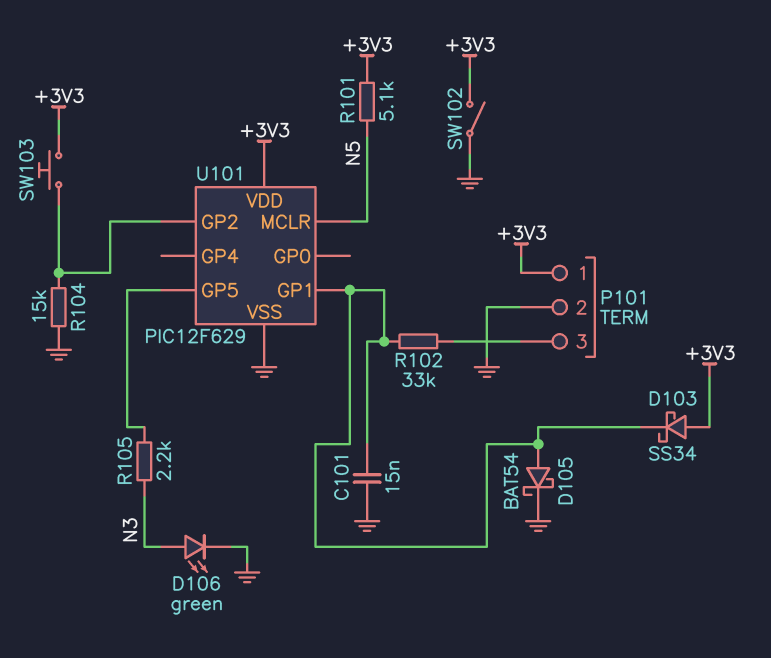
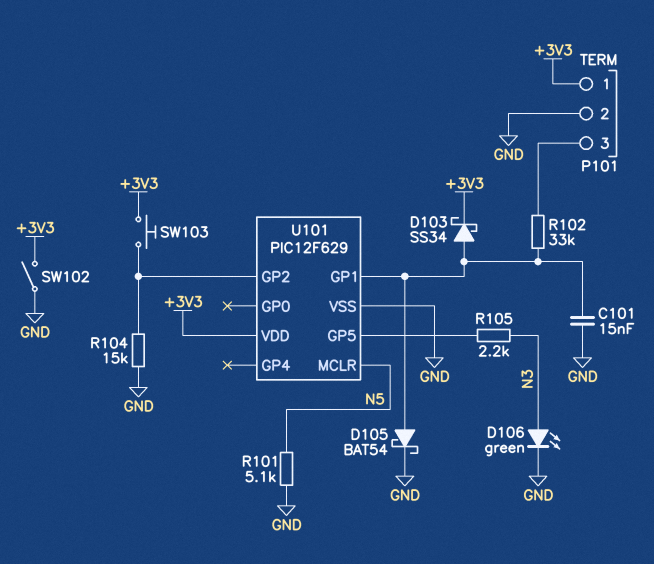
D103: schottky SS34 (A +3V3, K U101/GP1) -> schottky SS34 (A U101/GP1, K +3V3)
R101: 5.1k (+3V3, N5) -> 5.1k (GND, N5)

